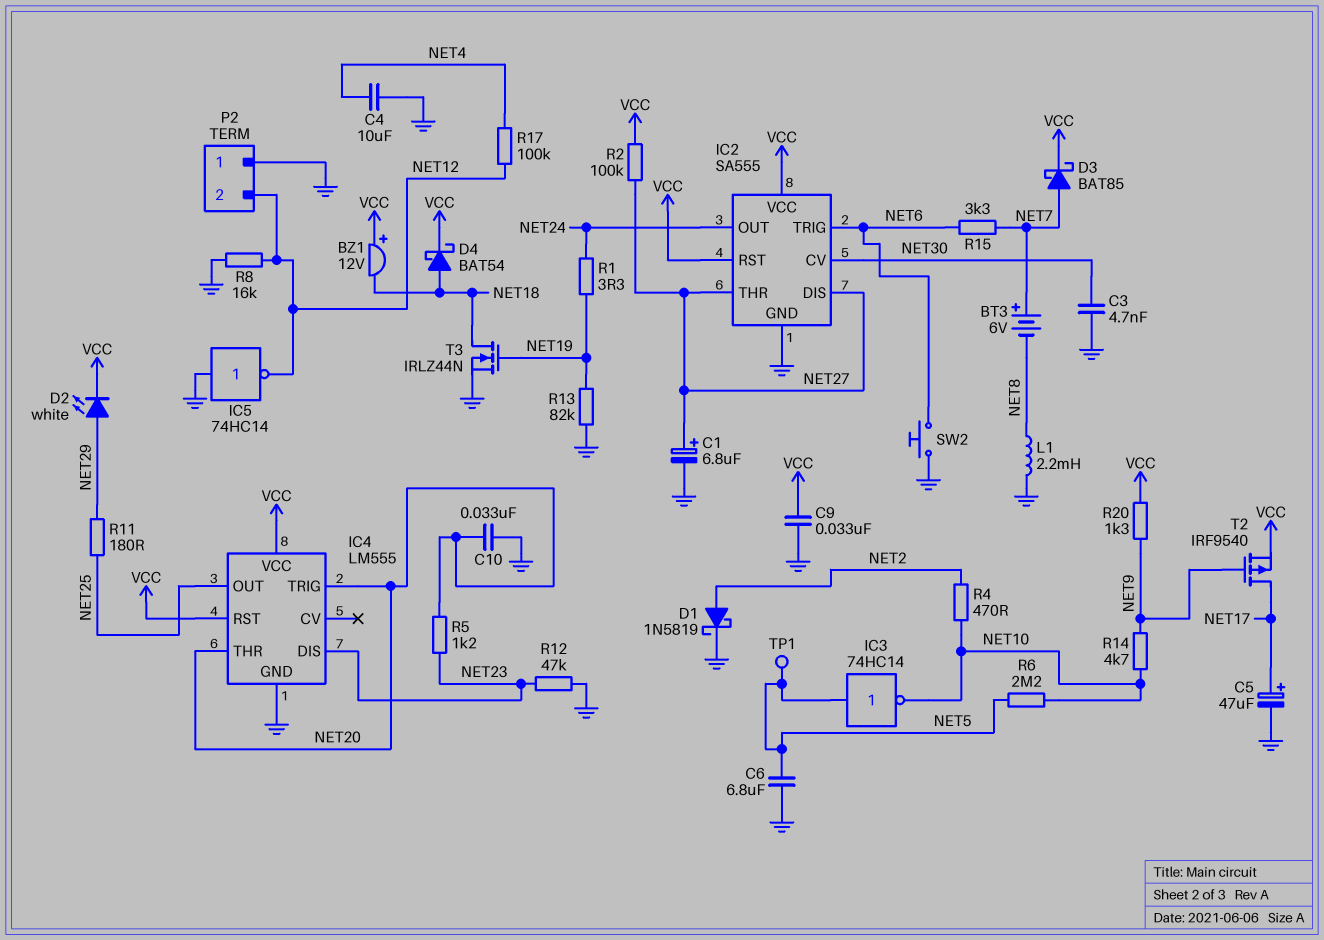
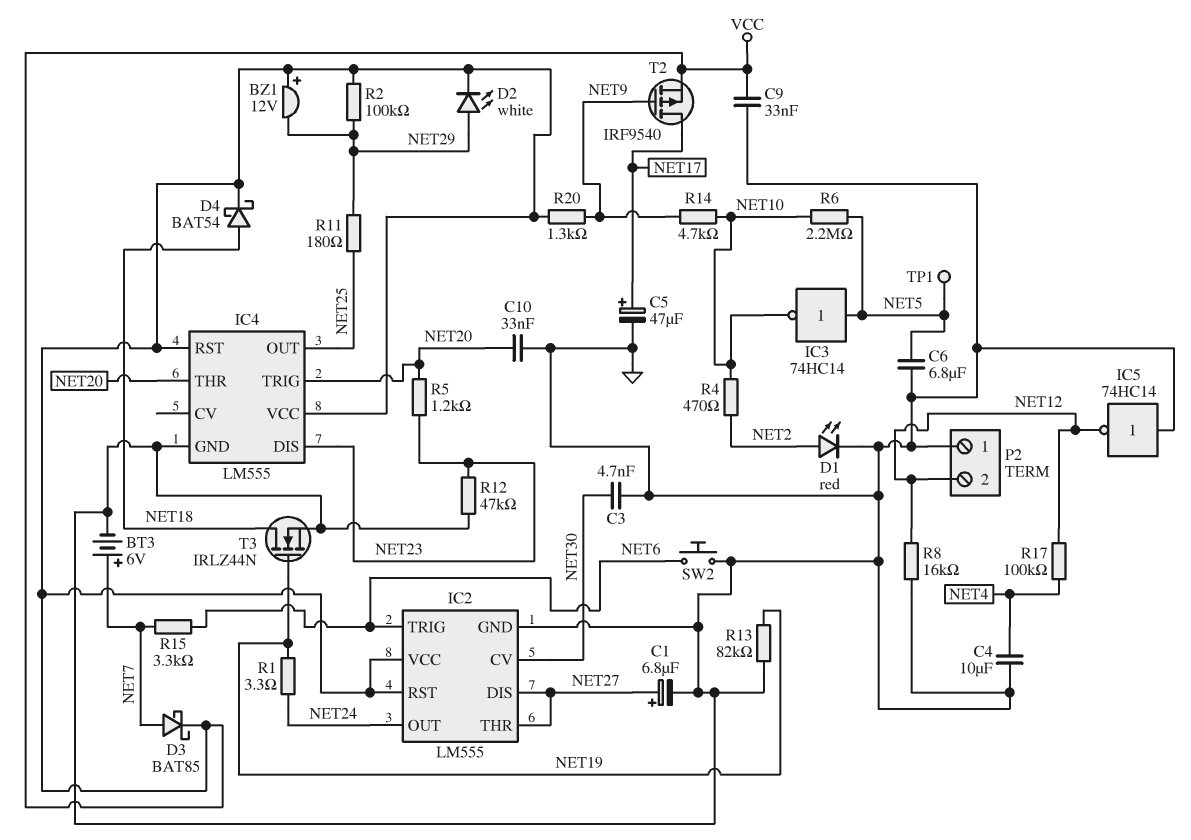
BT3: 6V (plus NET7, minus NET8) -> 6V (plus NET7, minus GND)
BZ1: buzzer 12V (plus VCC, minus NET18) -> buzzer 12V (plus VCC, minus NET29)
D1: schottky 1N5819 (A NET2, K GND) -> LED red (A NET2, K GND)
IC2: SA555 -> LM555
L1: 2.2mH (GND, NET8) -> none
R2: 100k (NET27, VCC) -> 100k (NET29, VCC)

